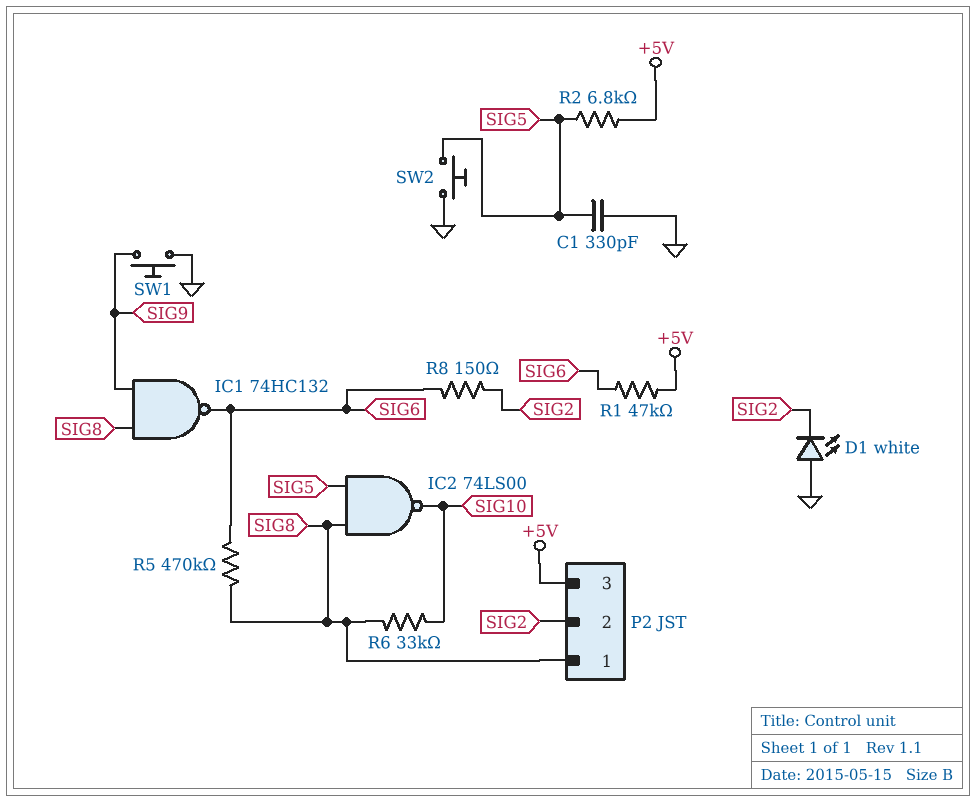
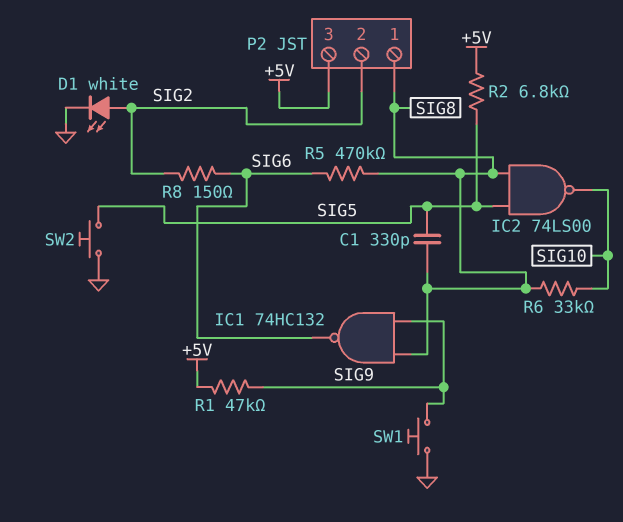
C1: 330pF (GND, SIG5) -> 330pF (SIG5, SIG8)
D1: LED white (A GND, K SIG2) -> LED white (A SIG2, K GND)
R1: 47k (+5V, SIG6) -> 47k (+5V, SIG9)

